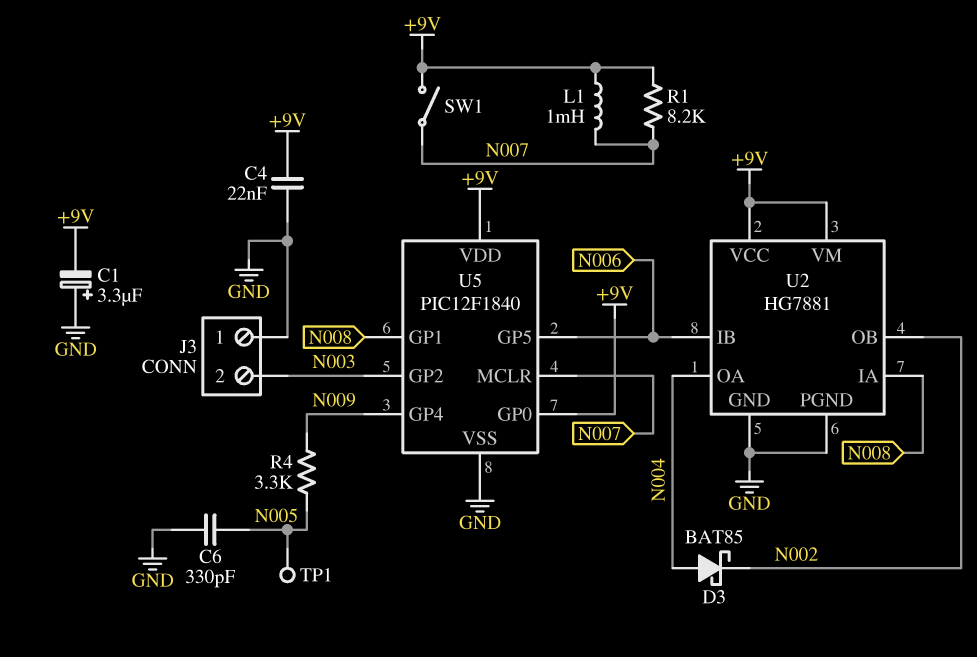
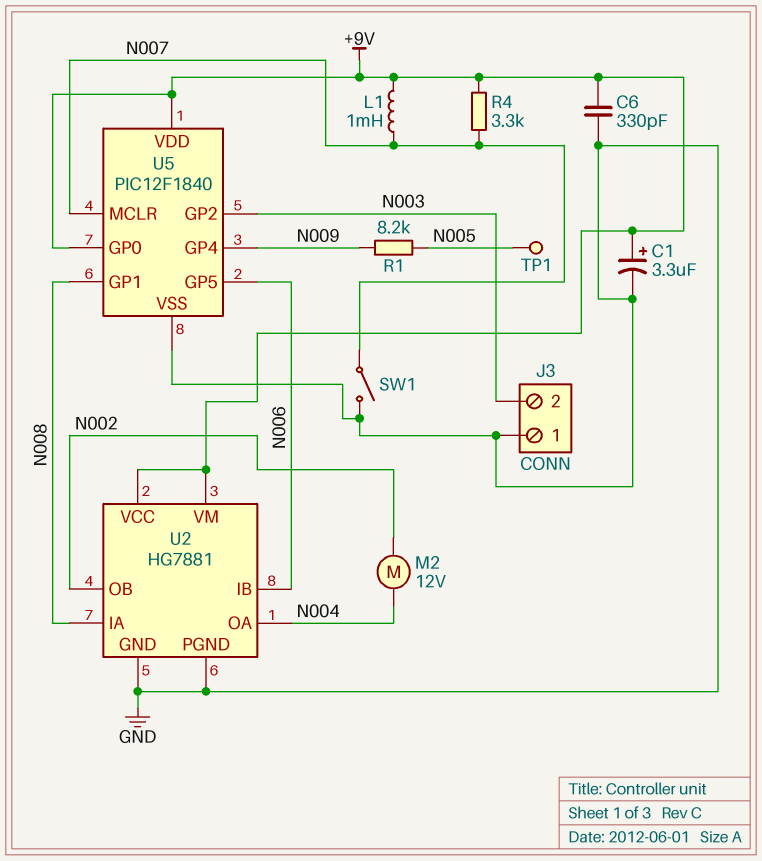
C1: 3.3uF (plus GND, minus +9V) -> 3.3uF (plus +9V, minus GND)
C4: 22nF (+9V, GND) -> none
C6: 330pF (GND, N005) -> 330pF (+9V, GND)
D3: schottky BAT85 (A N004, K N002) -> none
M2: none -> motor 12V (N002, N004)
R1: 8.2k (+9V, N007) -> 8.2k (N005, N009)
R4: 3.3k (N005, N009) -> 3.3k (+9V, N007)
SW1: switch (+9V, N007) -> switch (GND, N007)

